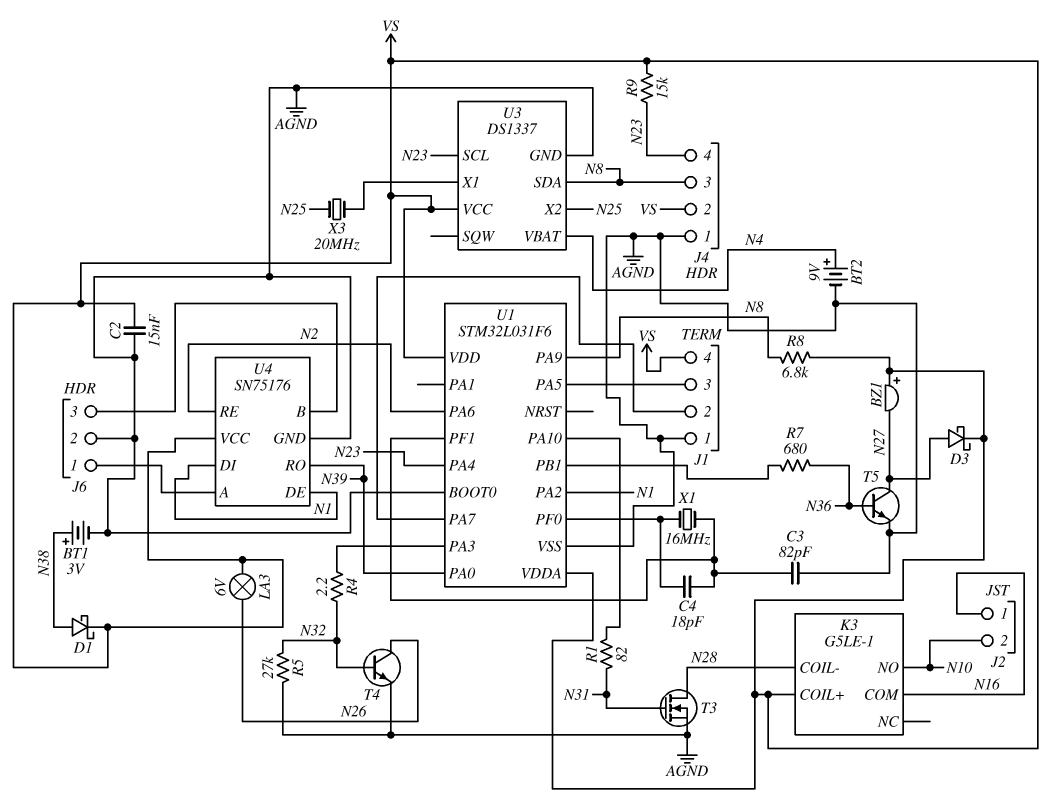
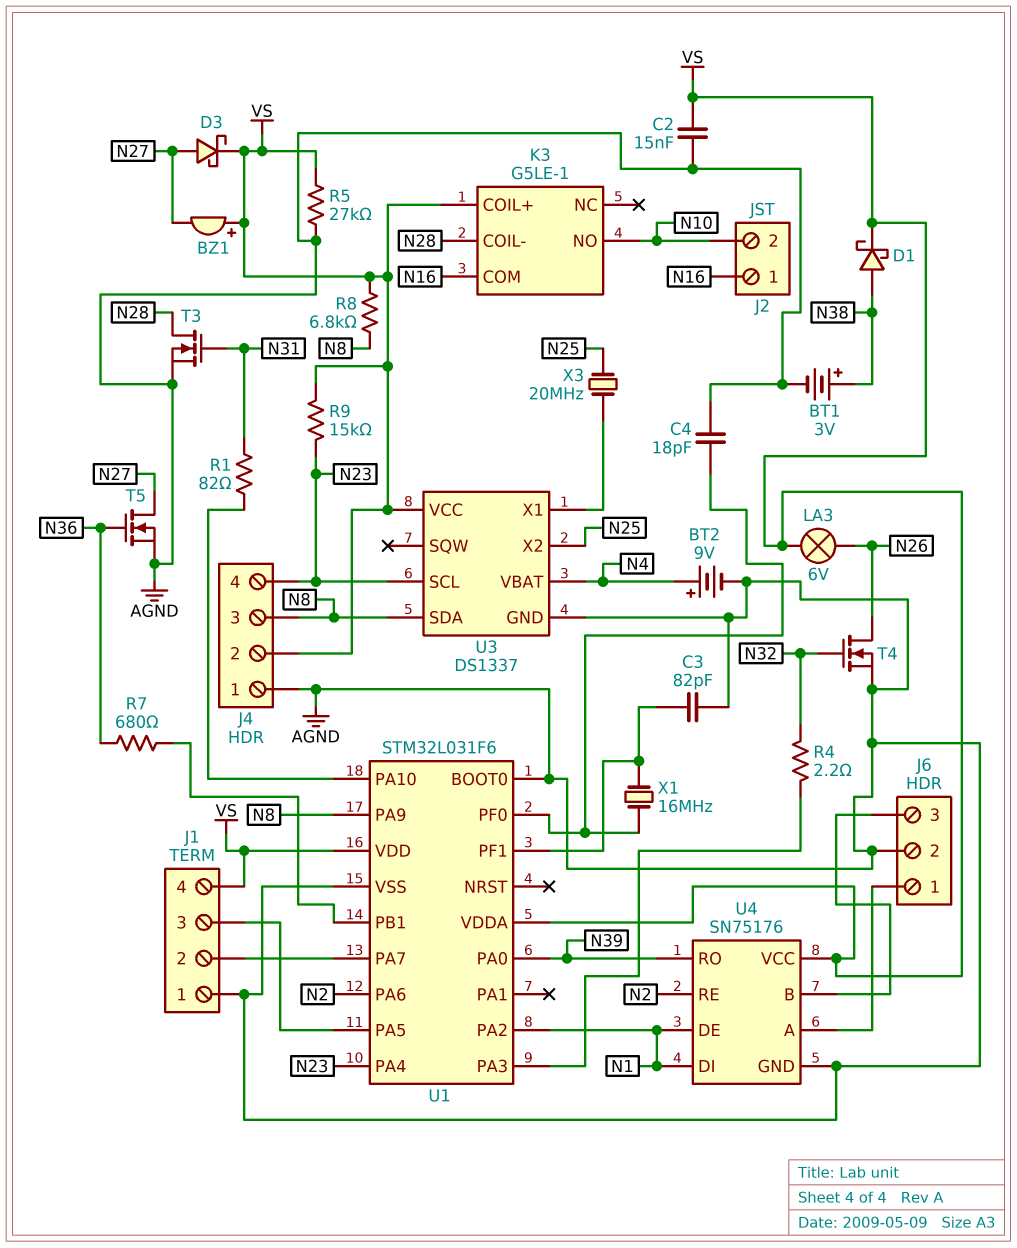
C4: 18pF (U1/PF0, U1/PF1) -> 18pF (AGND, U1/PF0)
R5: 27k (AGND, N32) -> 27k (AGND, VS)
T4: NPN (B N32, C N26, E AGND) -> NMOS (G N32, D N26, S AGND)
T5: NPN (B N36, C N27, E AGND) -> NMOS (G N36, D N27, S AGND)

